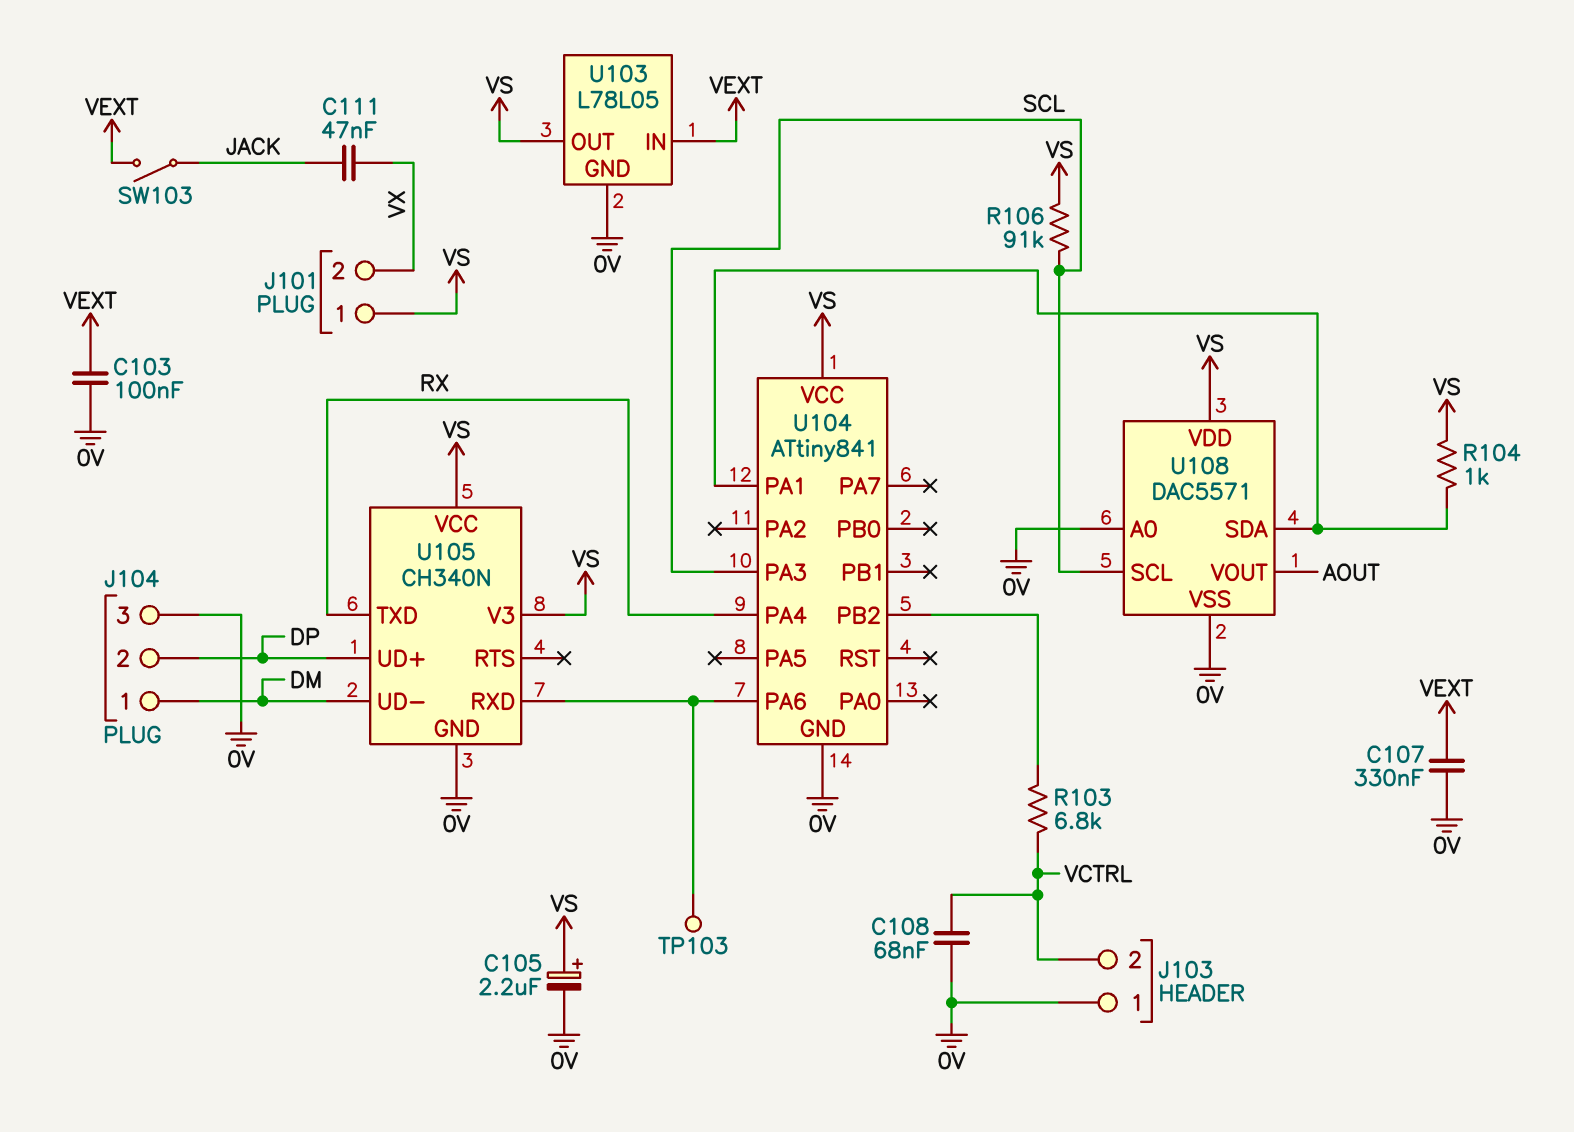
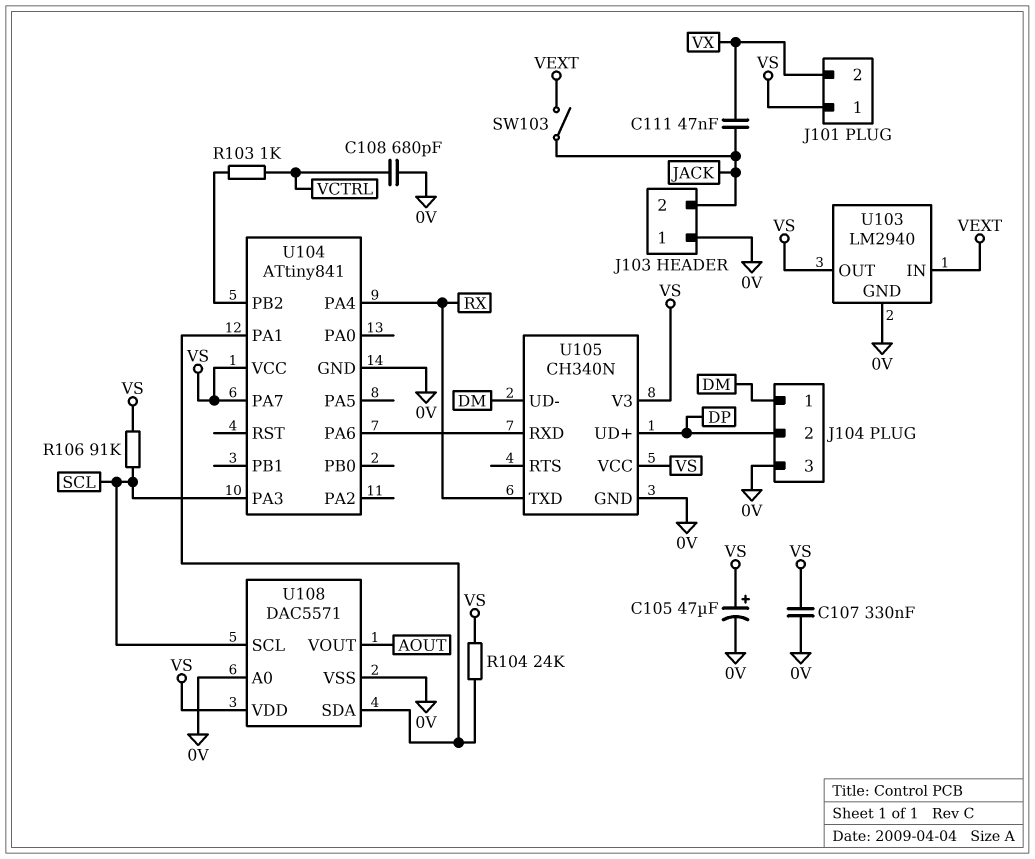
C103: 100nF (0V, VEXT) -> none
C105: 2.2uF (plus VS, minus 0V) -> 47uF (plus VS, minus 0V)
C107: 330nF (0V, VEXT) -> 330nF (0V, VS)
C108: 68nF (0V, VCTRL) -> 680pF (0V, VCTRL)
J103 pin 2: VCTRL -> JACK
R103: 6.8k (U104/PB2, VCTRL) -> 1k (U104/PB2, VCTRL)
R104: 1k (U104/PA1, VS) -> 24k (U104/PA1, VS)
TP103: test point (U104/PA6) -> none
U103: L78L05 -> LM2940
U104 pin PA7: none -> VS

